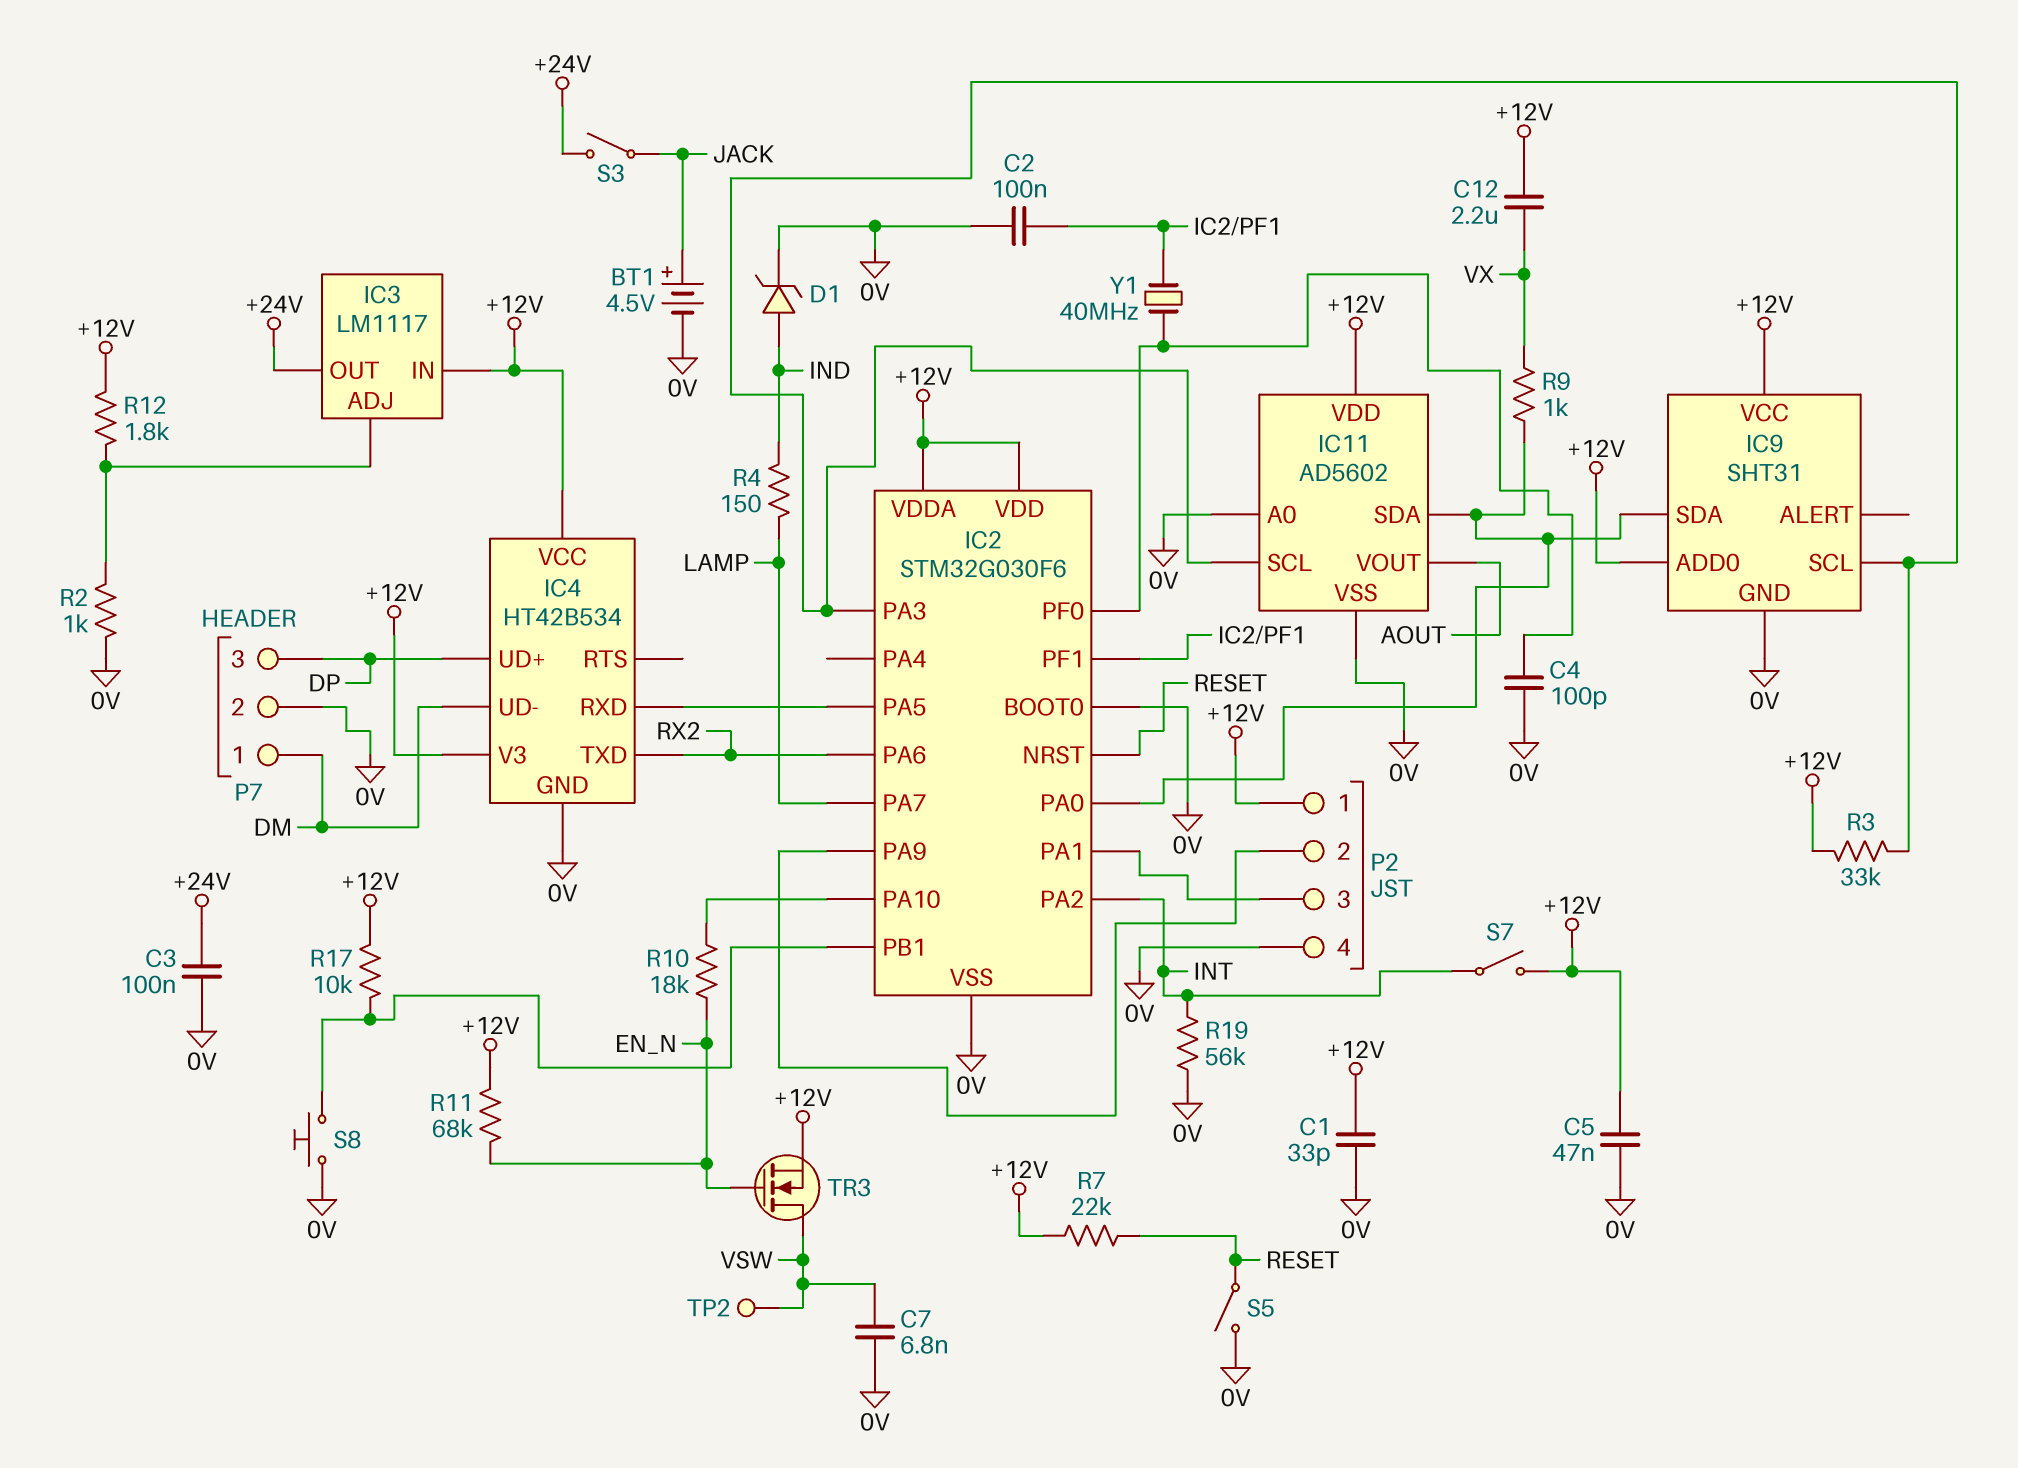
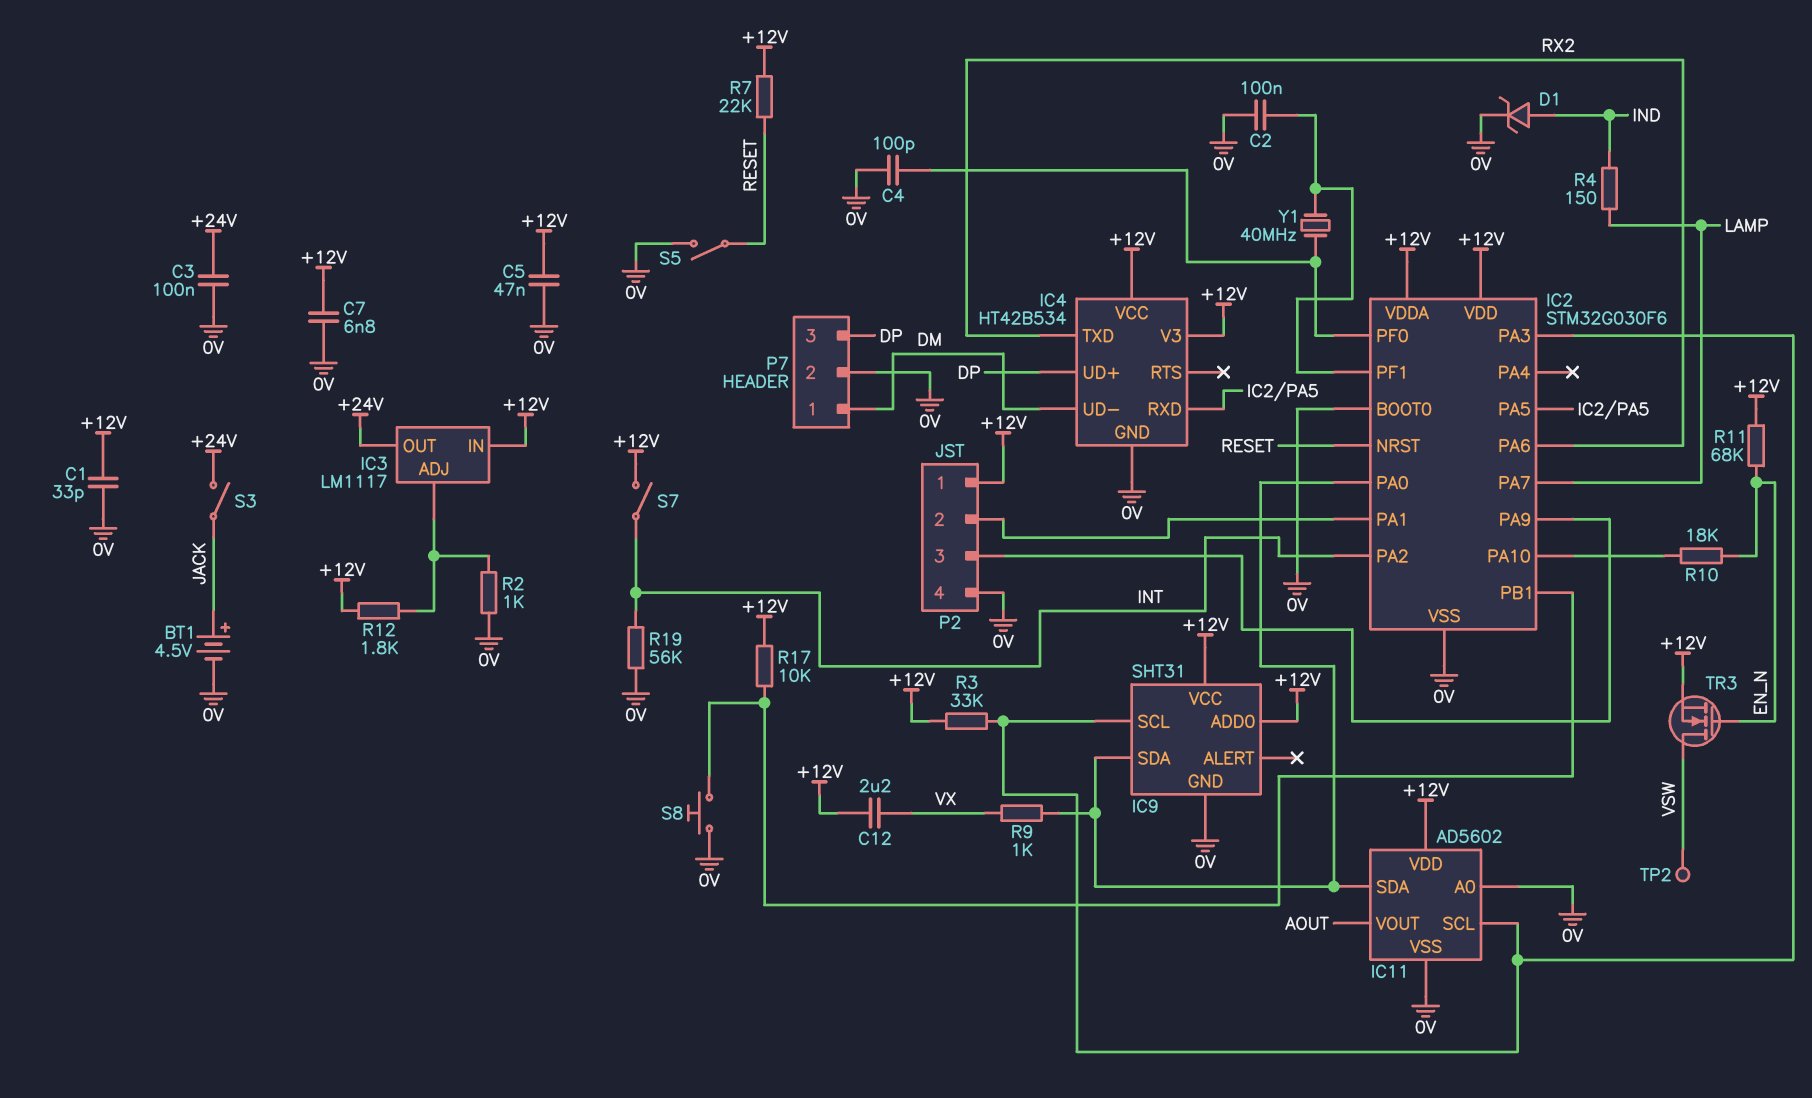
C7: 6.8nF (0V, VSW) -> 6.8nF (+12V, 0V)
P2 pin 2: IC2/PA9 -> IC2/PA1
P2 pin 3: IC2/PA1 -> IC2/PA9

